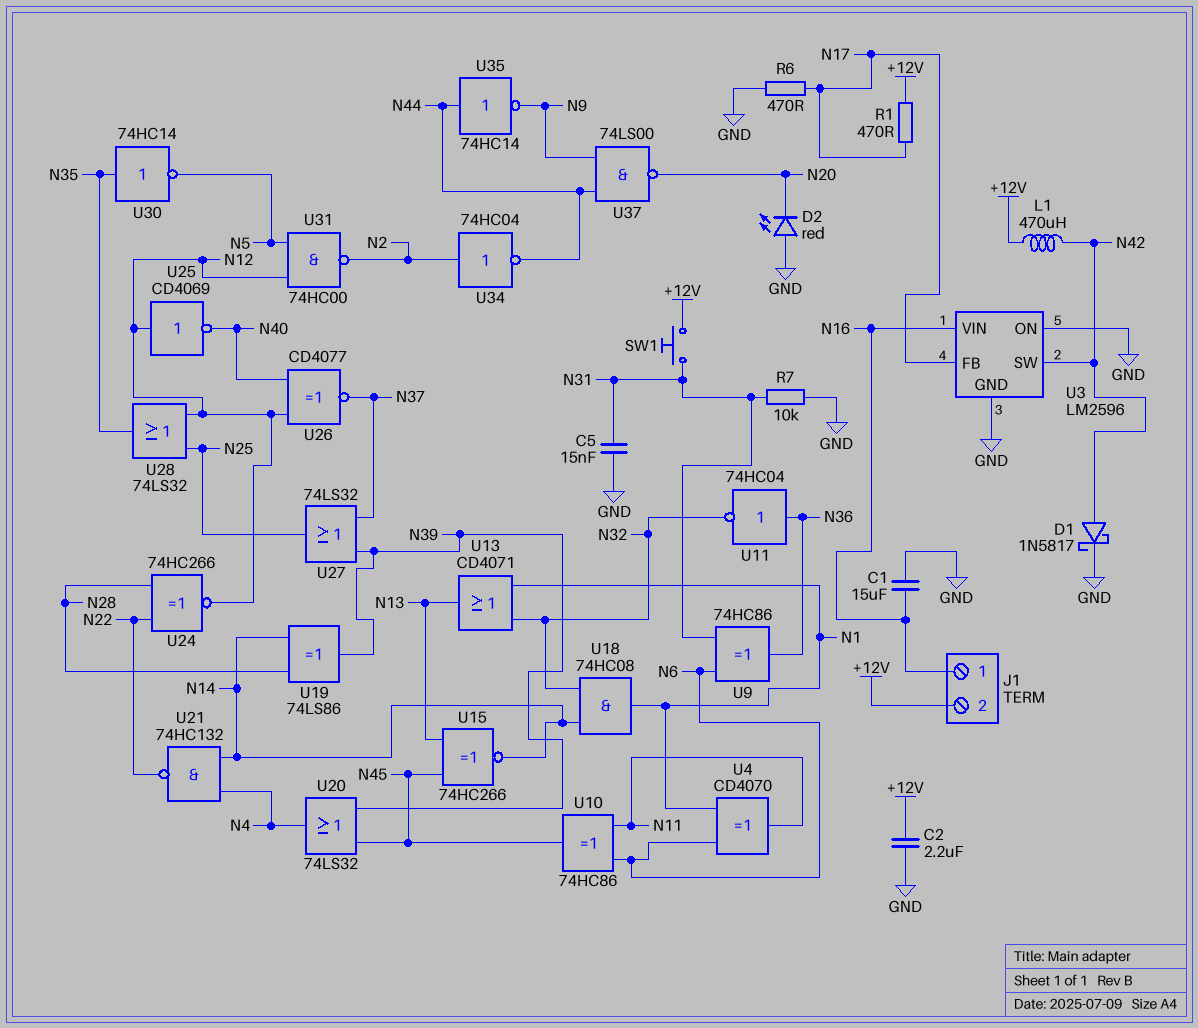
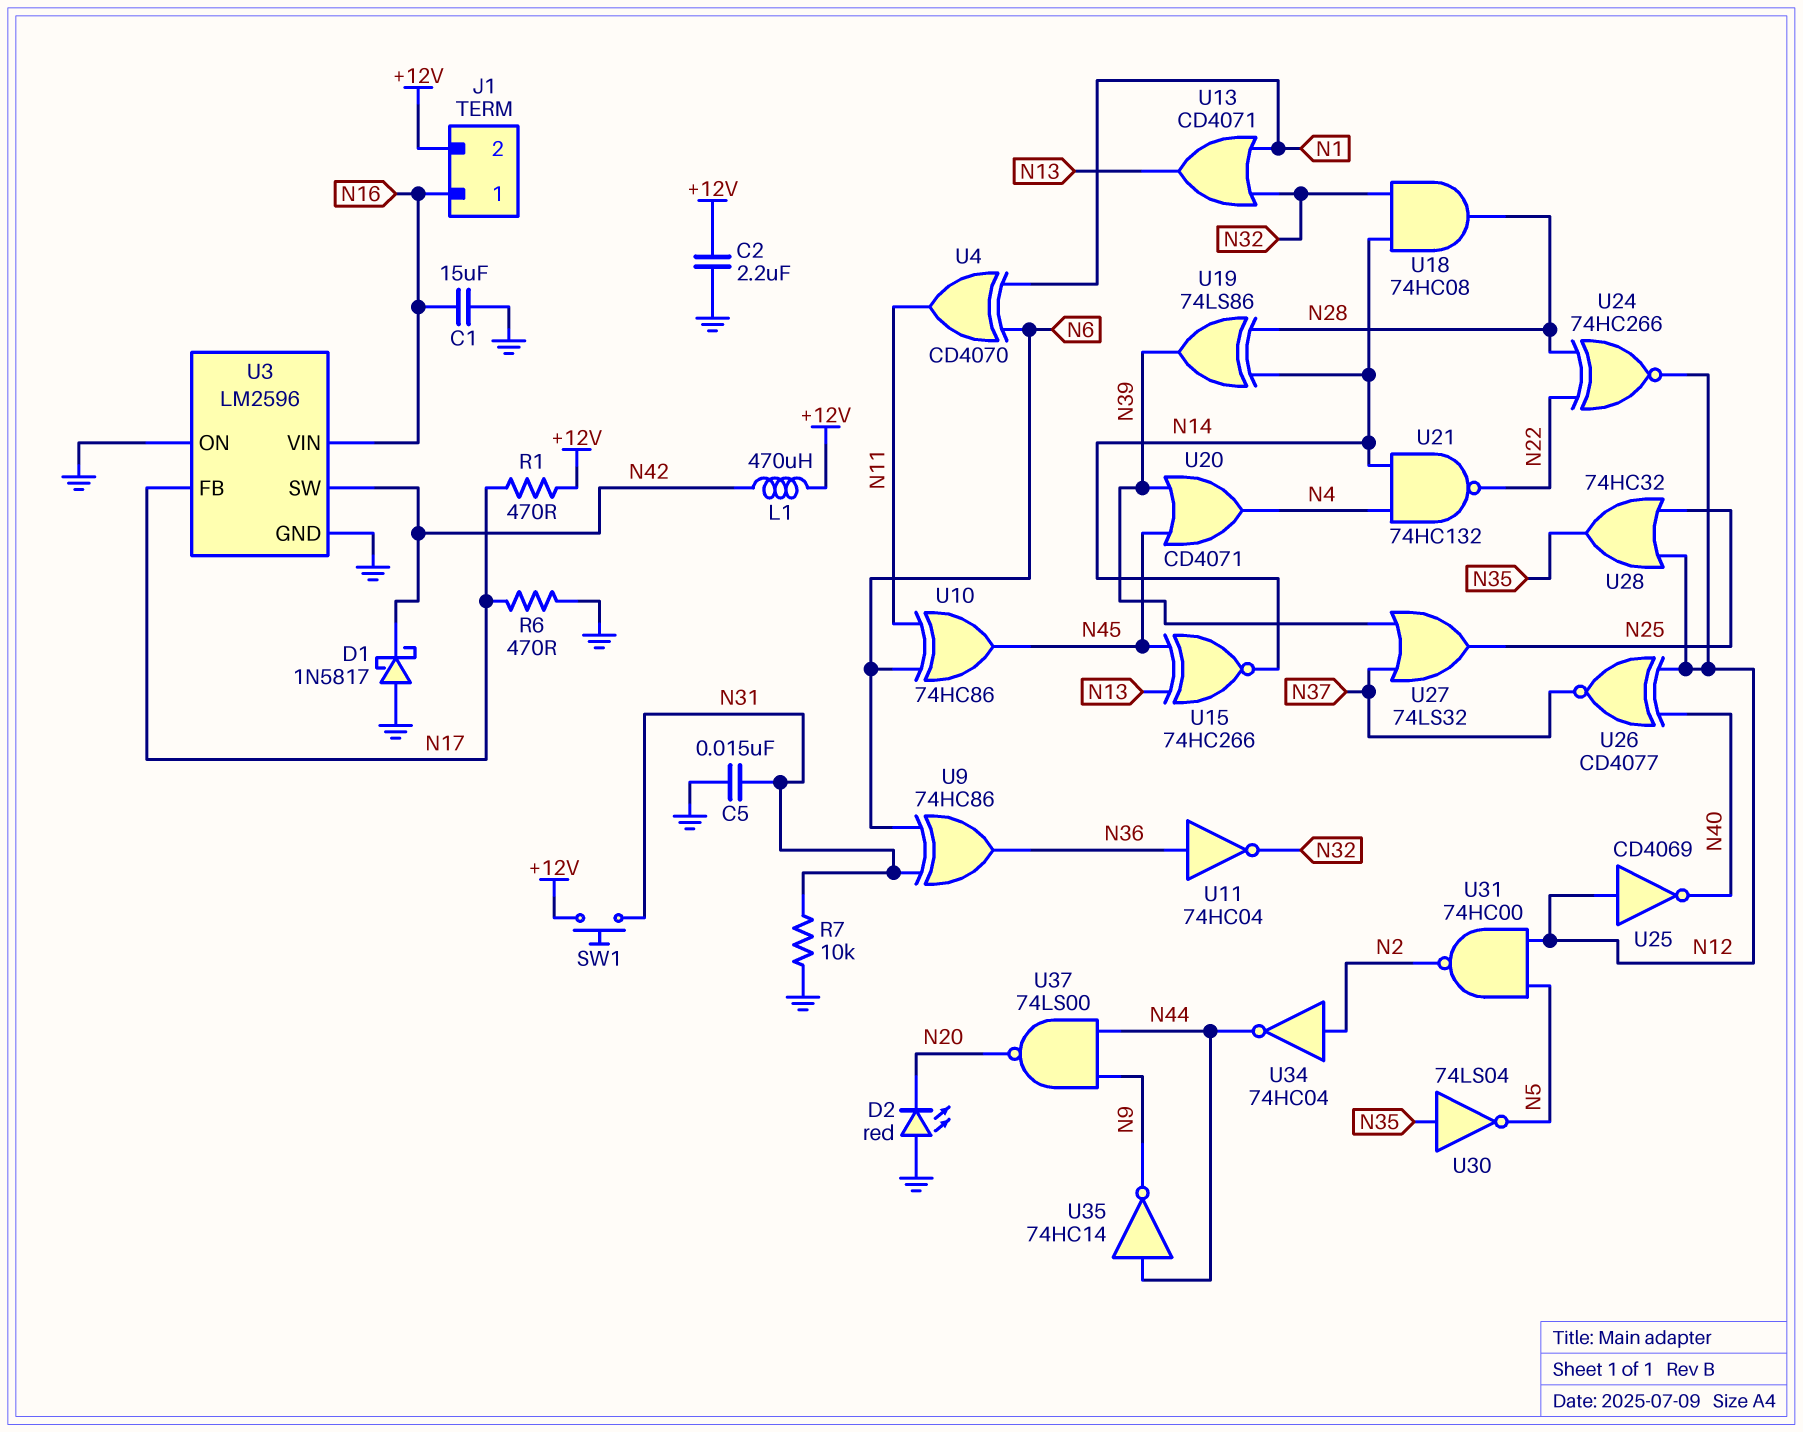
D1: schottky 1N5817 (A N42, K GND) -> schottky 1N5817 (A GND, K N42)
U18: AND 74HC08 (in N14, in N32, out N1) -> AND 74HC08 (in N14, in N32, out N28)
U20: OR 74LS32 (in N39, in N45, out N4) -> OR CD4071 (in N39, in N45, out N4)
U28: OR 74LS32 (in N12, in N25, out N35) -> OR 74HC32 (in N12, in N25, out N35)
U30: NOT 74HC14 (in N35, out N5) -> NOT 74LS04 (in N35, out N5)

